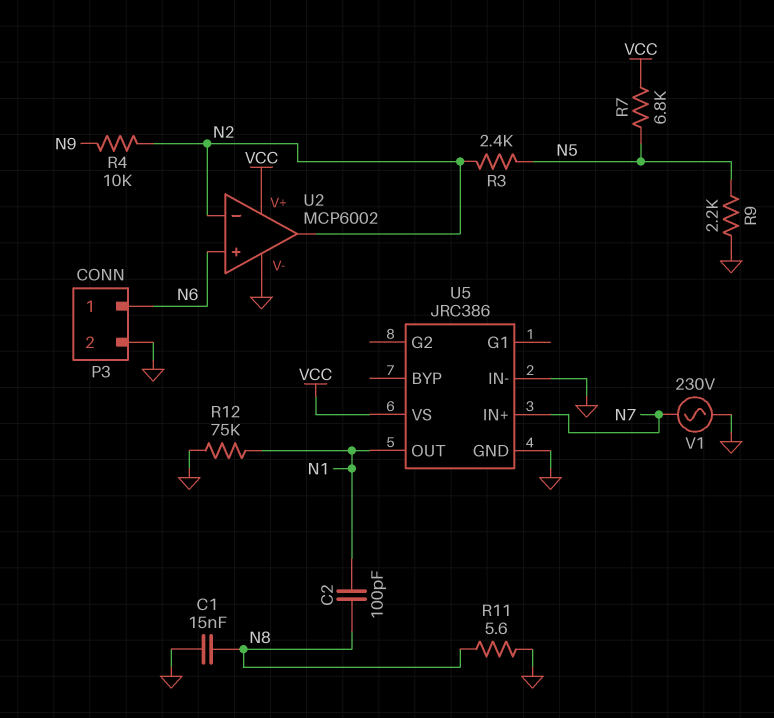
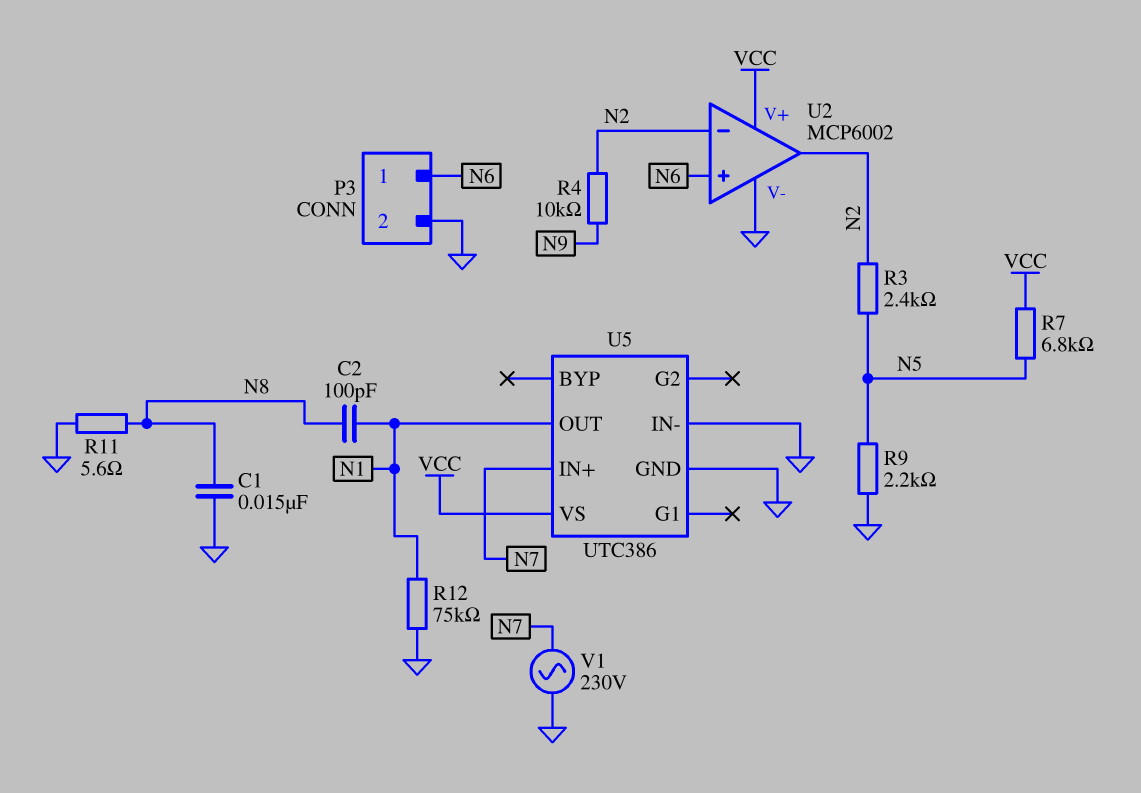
U5: JRC386 -> UTC386

